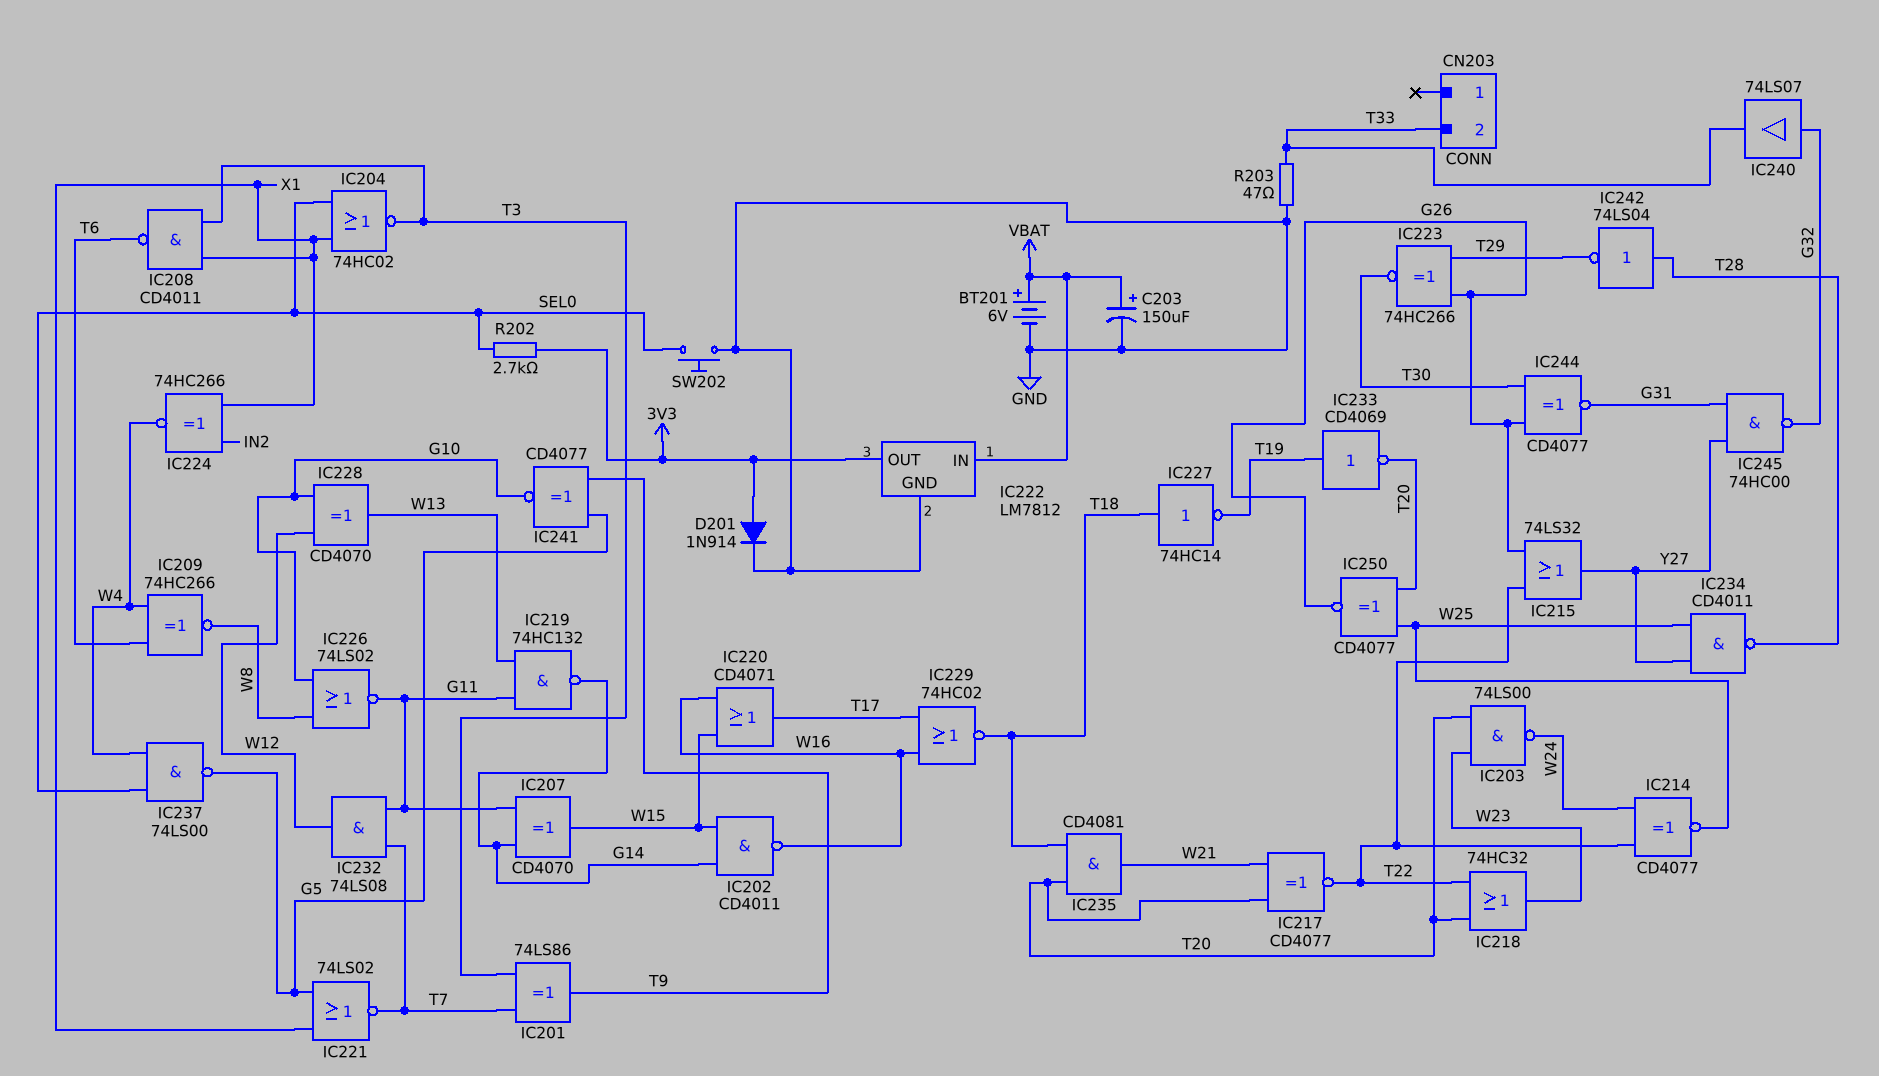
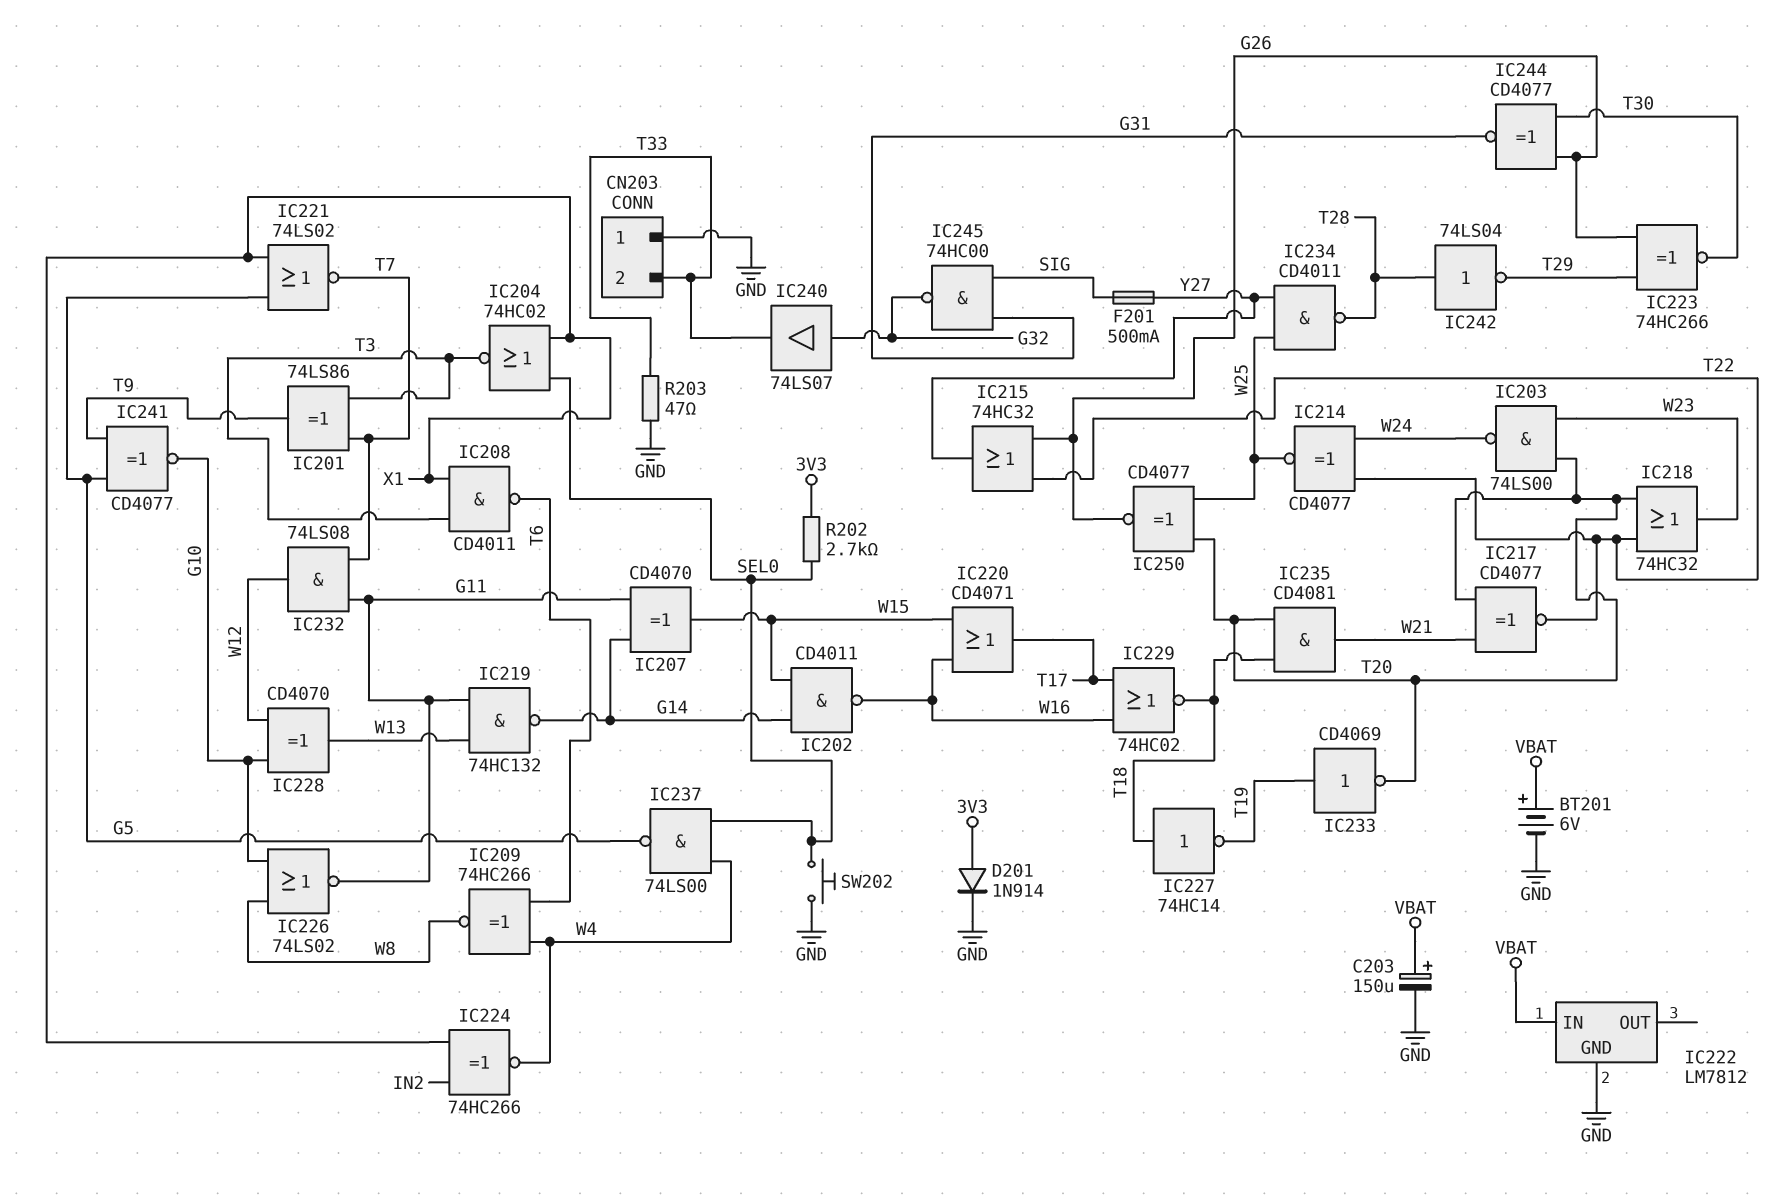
CN203 pin 1: none -> GND
F201: none -> 500mA (SIG, Y27)
IC215: OR 74LS32 (in G26, in T22, out Y27) -> OR 74HC32 (in G26, in T22, out Y27)
IC222 pin OUT: 3V3 -> none
IC245: NAND 74HC00 (in G31, in Y27, out G32) -> NAND 74HC00 (in G31, in SIG, out G32)

